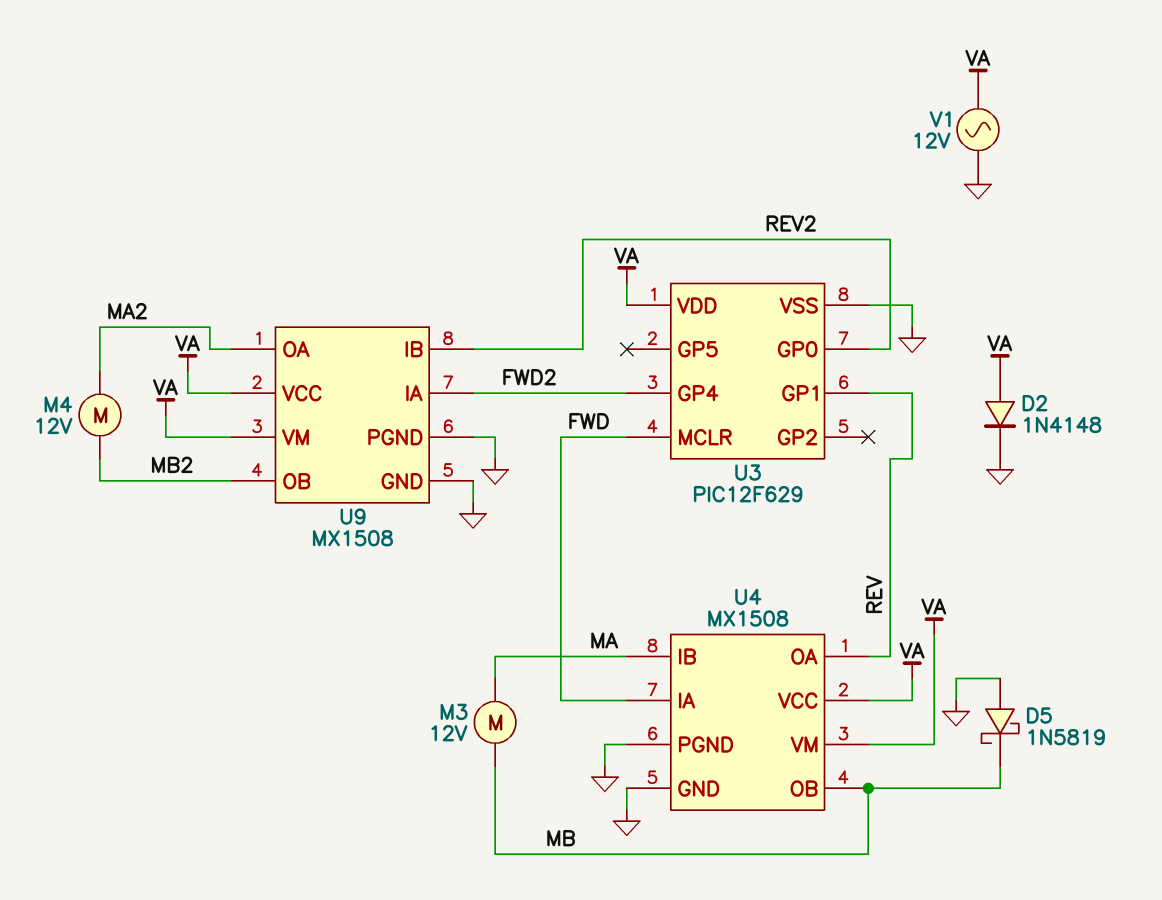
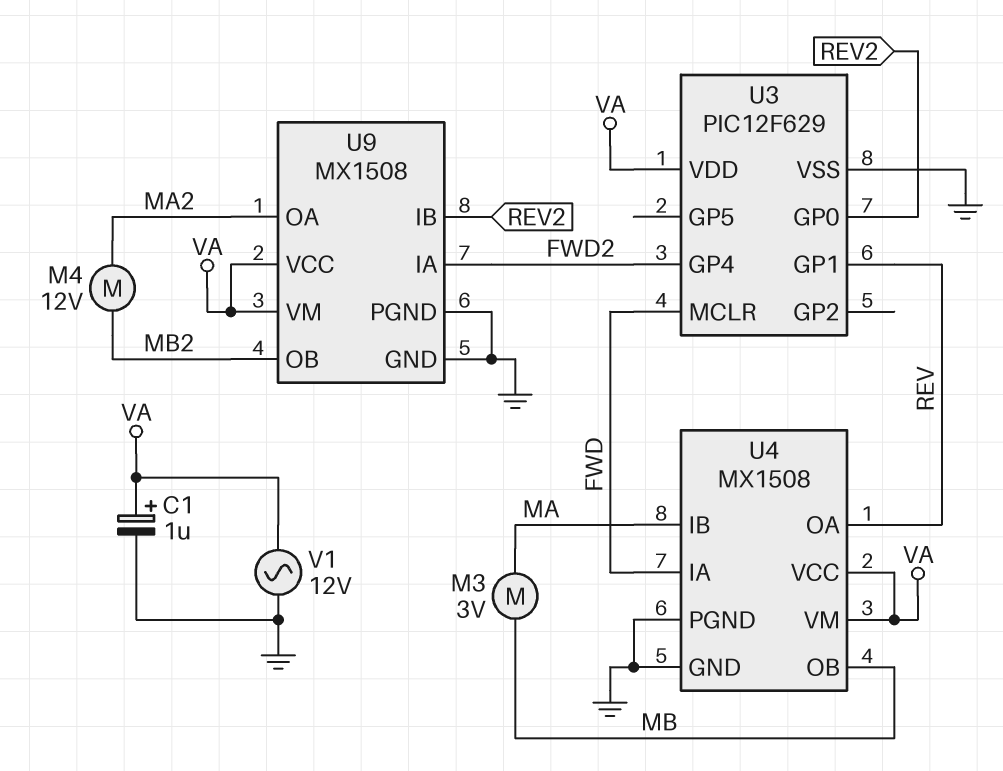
C1: none -> 1uF (plus VA, minus GND)
D2: diode 1N4148 (A VA, K GND) -> none
D5: schottky 1N5819 (A GND, K MB) -> none
M3: motor 12V (MA, MB) -> motor 3V (MA, MB)

